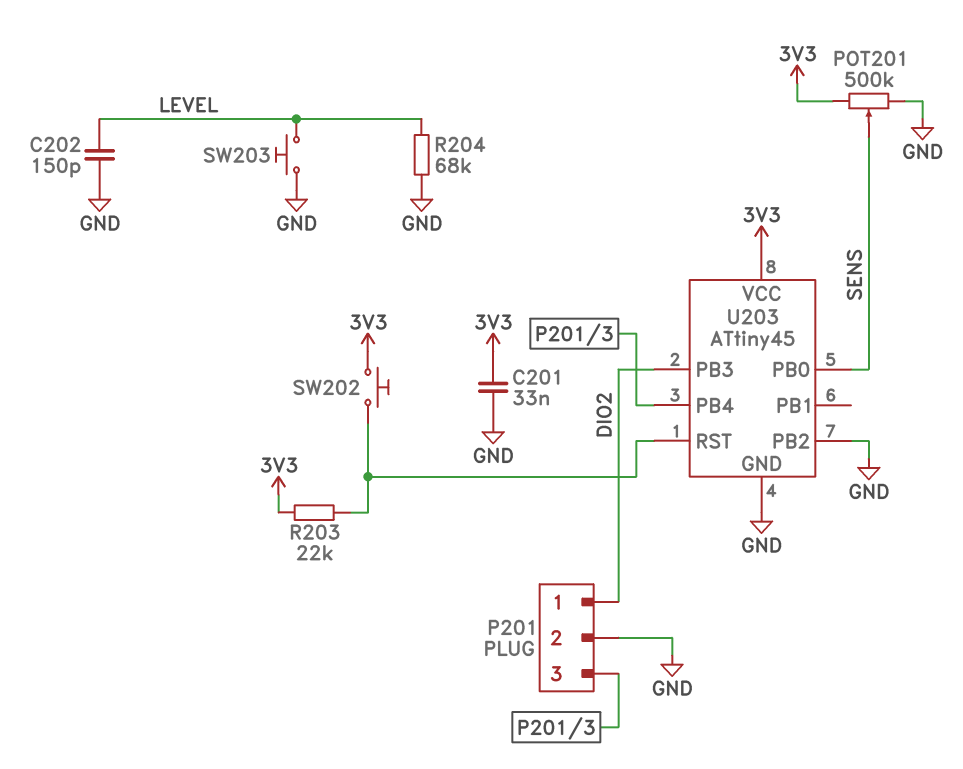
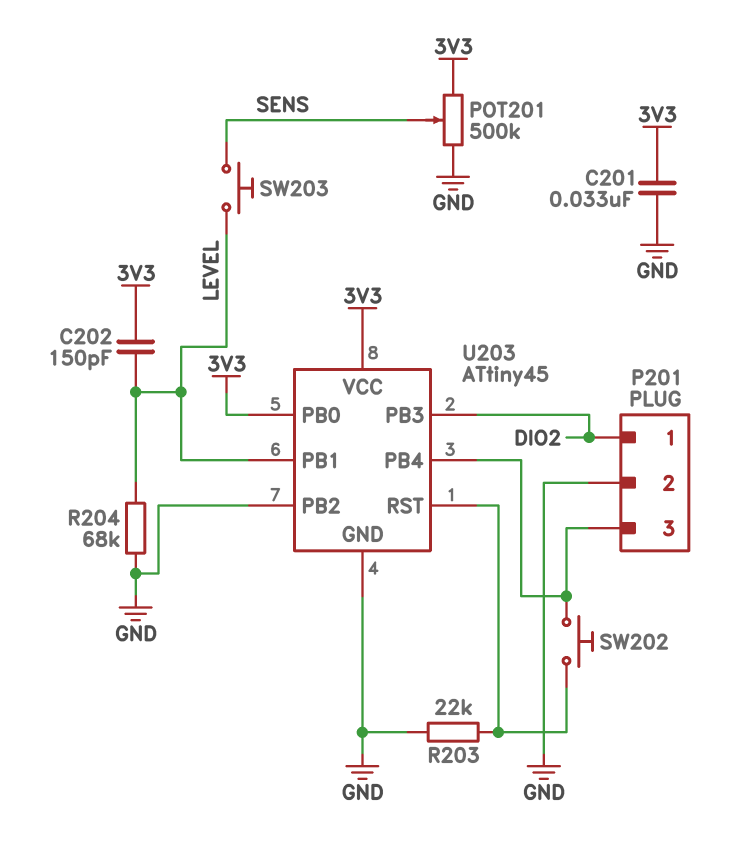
C202: 150pF (GND, LEVEL) -> 150pF (3V3, LEVEL)
R203: 22k (3V3, U203/RST) -> 22k (GND, U203/RST)
SW202: button (3V3, U203/RST) -> button (P201/3, U203/RST)
SW203: button (GND, LEVEL) -> button (LEVEL, SENS)
U203 pin PB0: SENS -> 3V3
U203 pin PB1: none -> LEVEL

